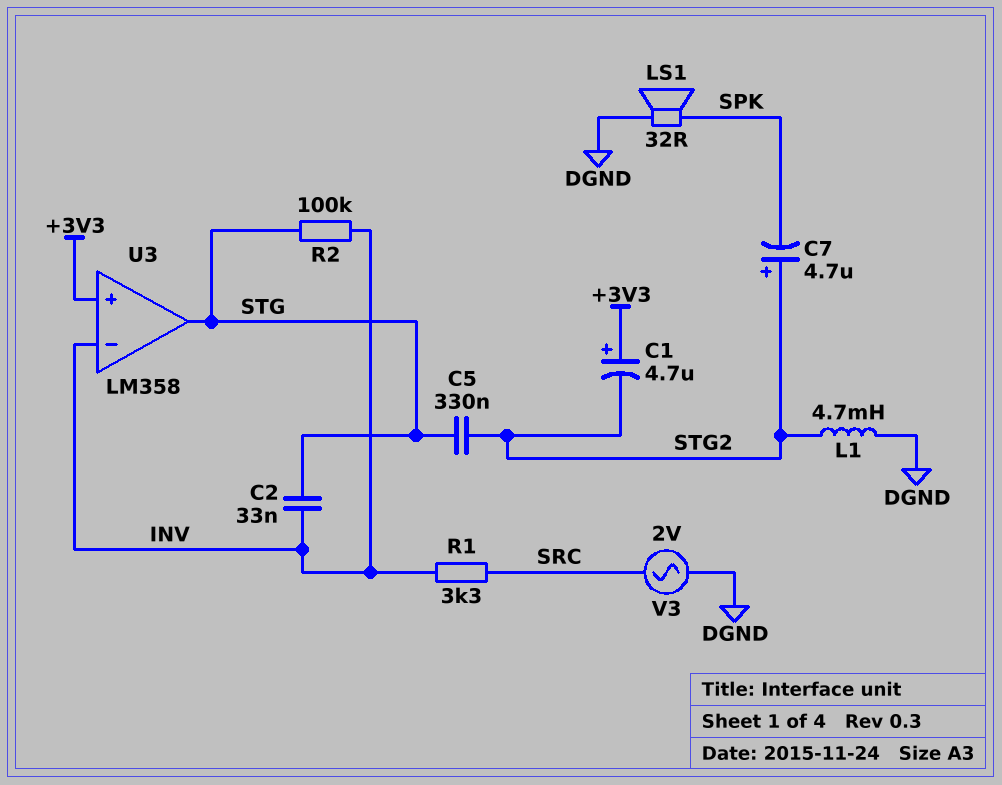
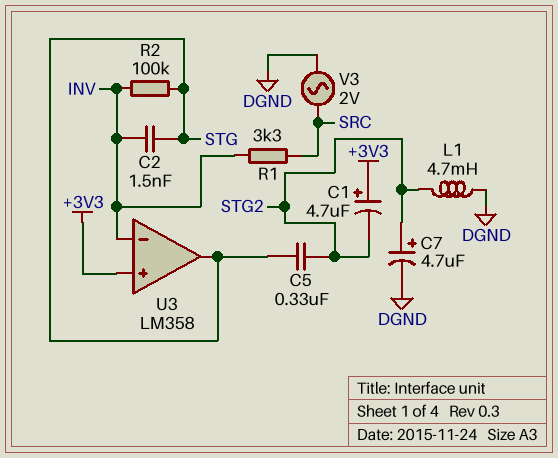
C2: 33nF (INV, STG) -> 1.5nF (INV, STG)
C7: 4.7uF (plus STG2, minus SPK) -> 4.7uF (plus STG2, minus DGND)
LS1: speaker 32R (DGND, SPK) -> none

